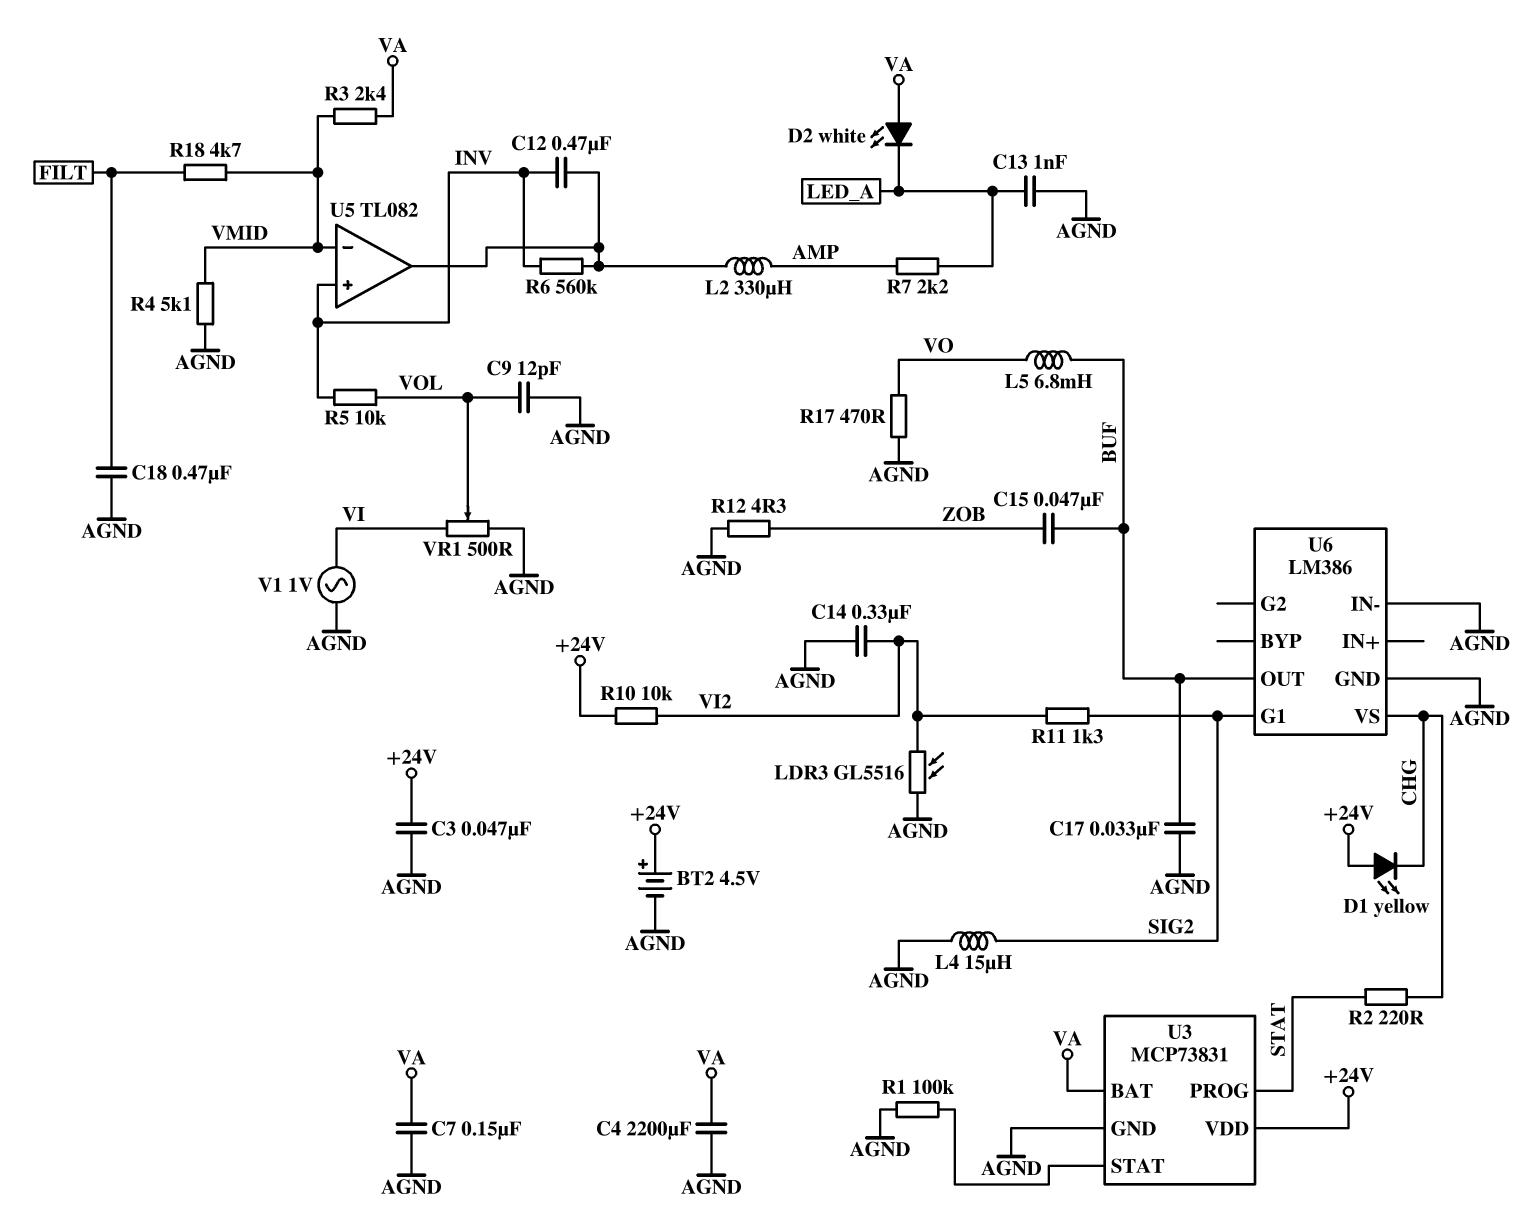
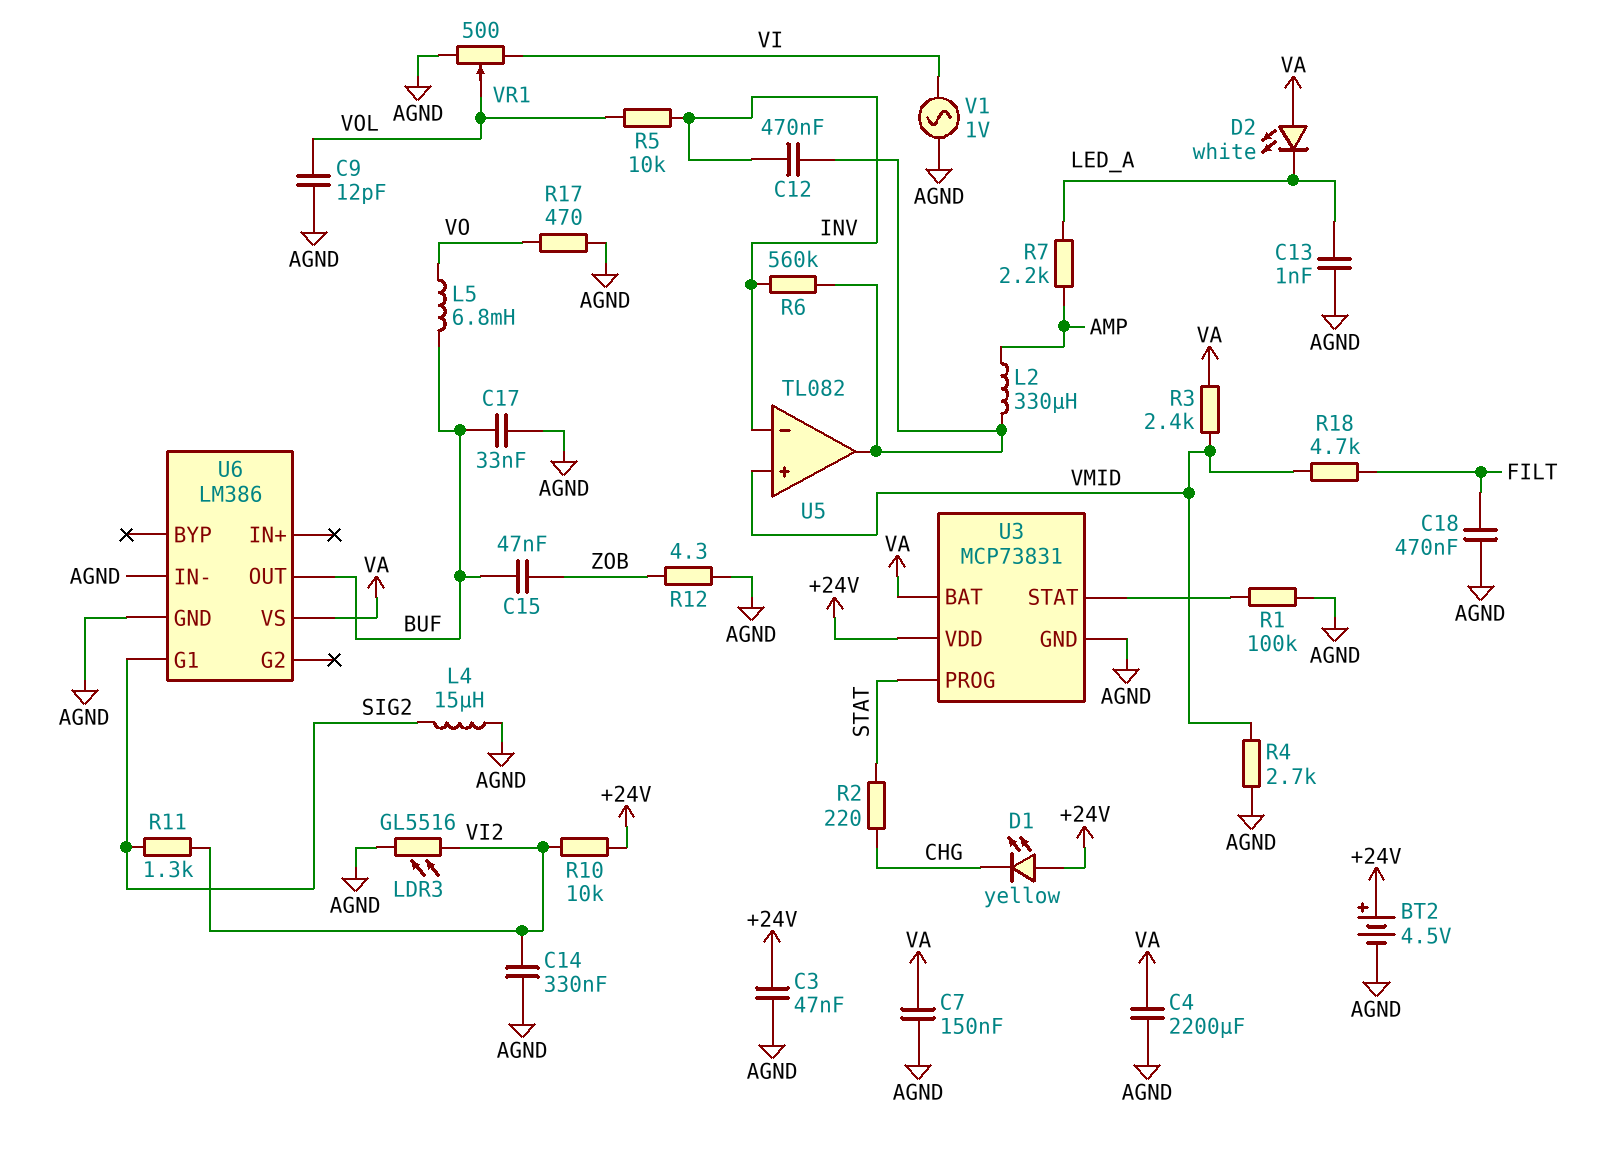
R4: 5.1k (AGND, VMID) -> 2.7k (AGND, VMID)
U5 pin in+: INV -> VMID
U5 pin in-: VMID -> INV
U6 pin VS: CHG -> VA

